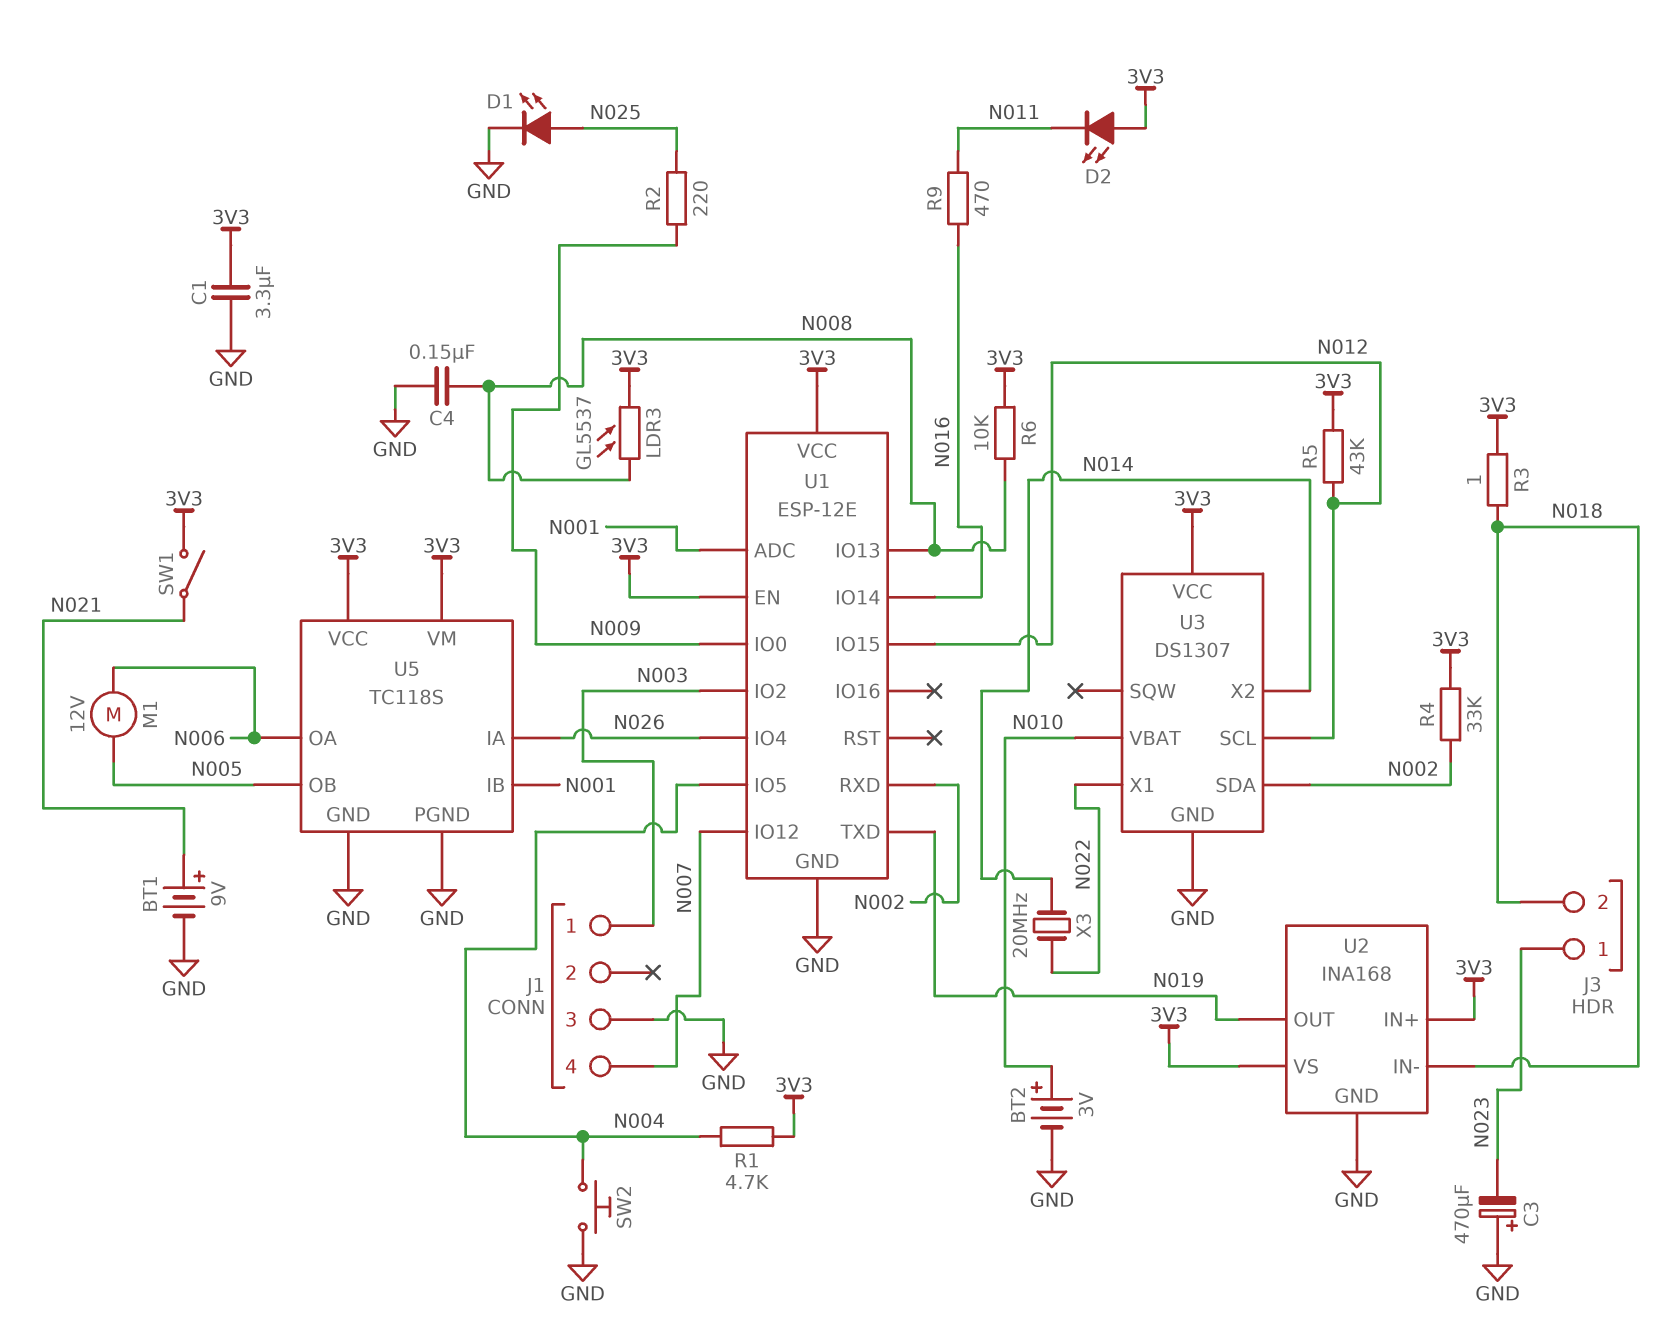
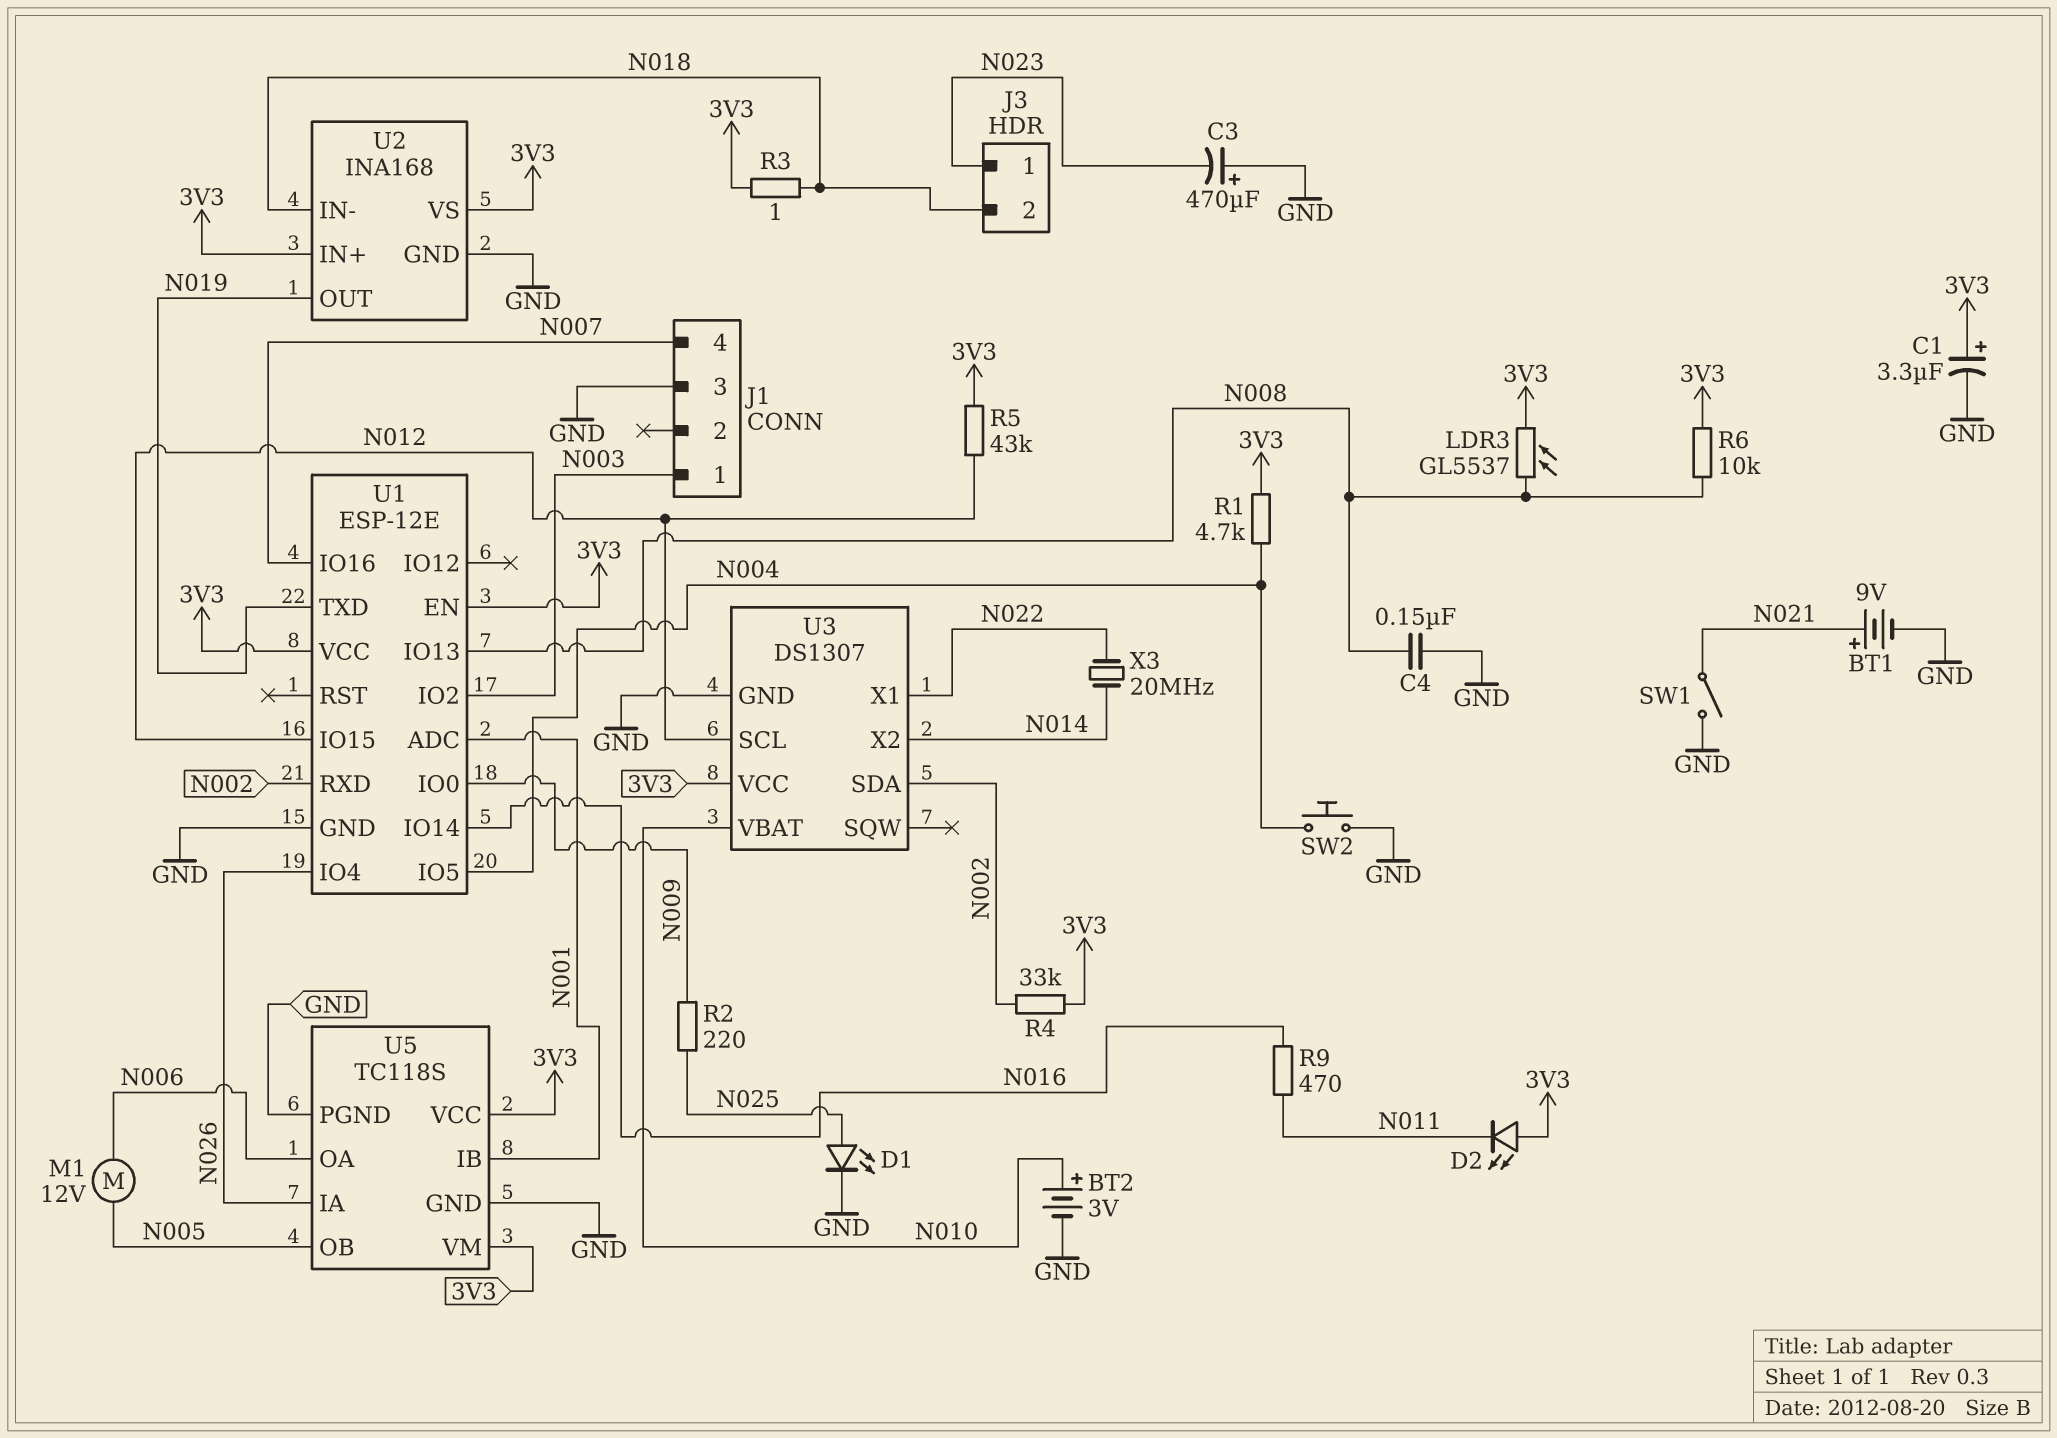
C1: 3.3uF (3V3, GND) -> 3.3uF (plus 3V3, minus GND)
SW1: switch (3V3, N021) -> switch (GND, N021)
U1 pin IO12: N007 -> none
U1 pin IO16: none -> N007

